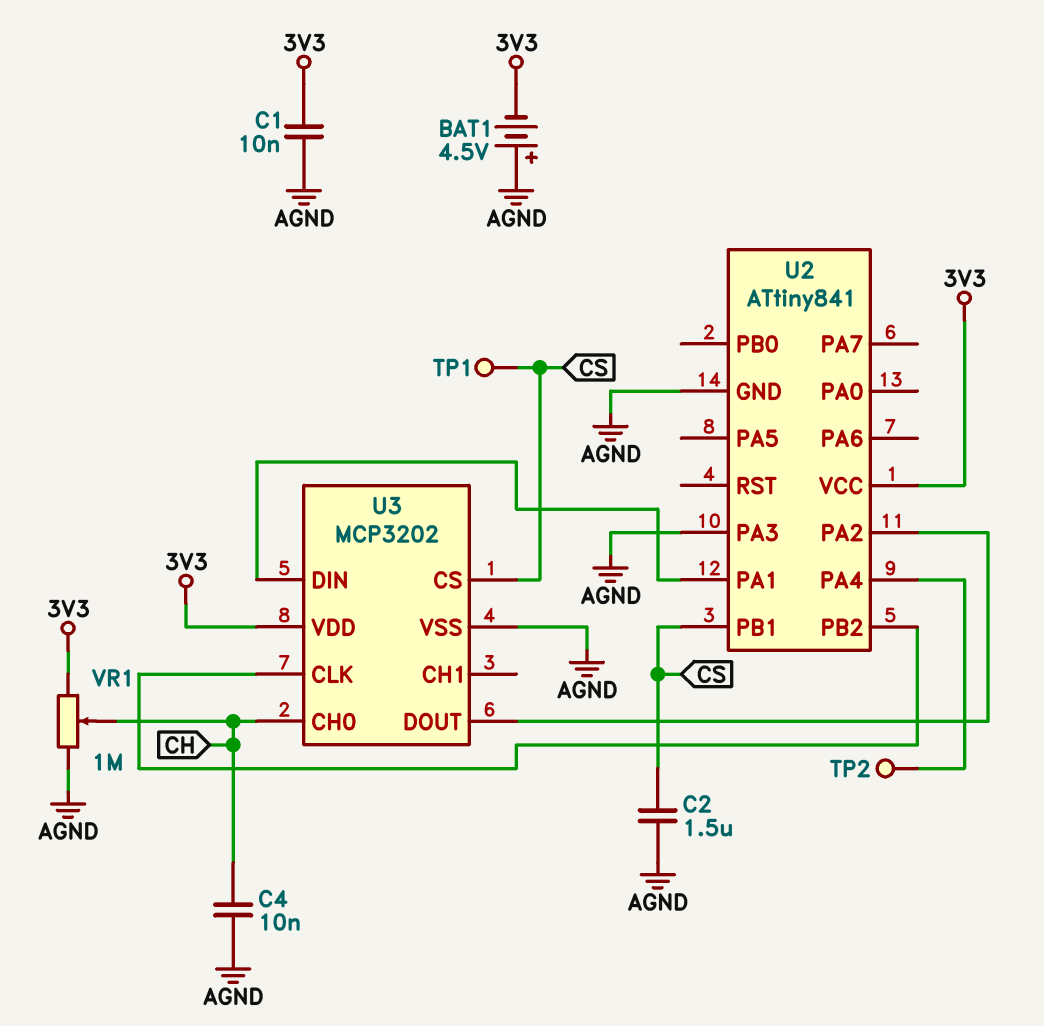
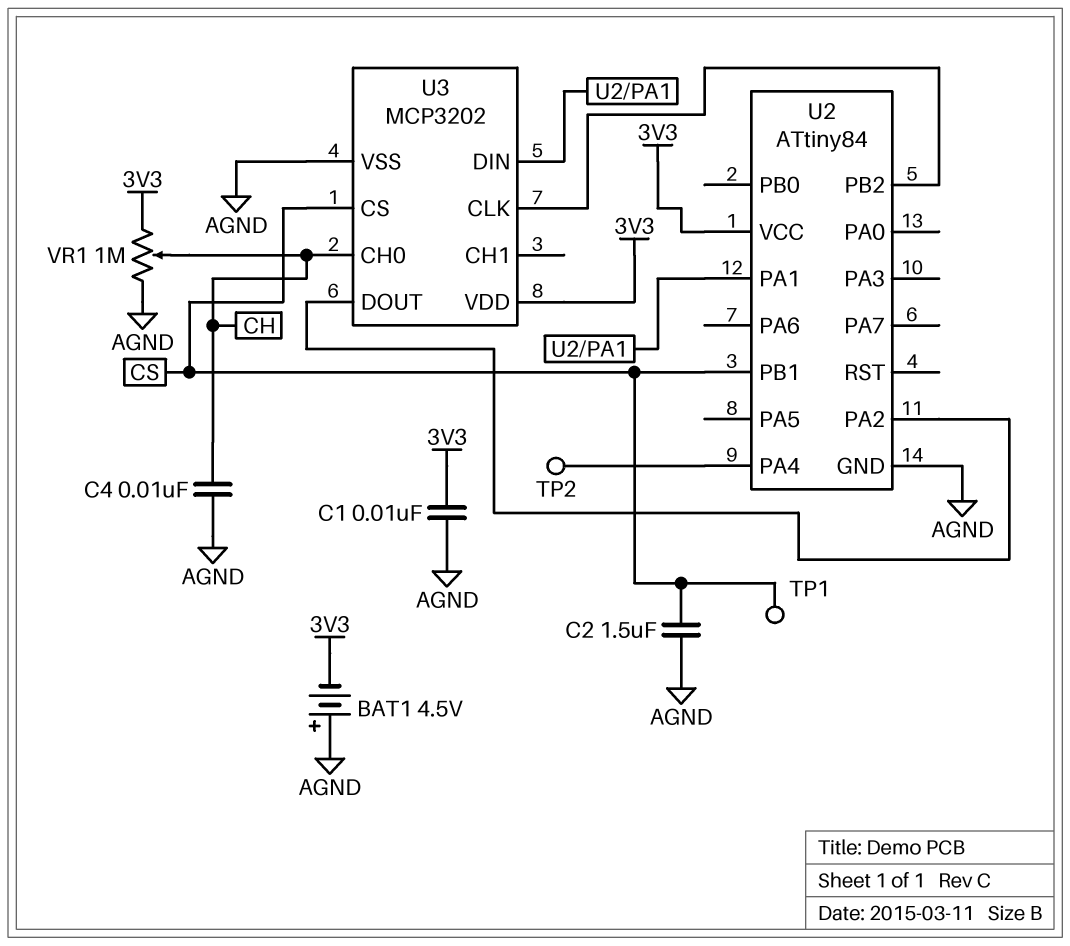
U2: ATtiny841 -> ATtiny84
U2 pin PA3: AGND -> none

